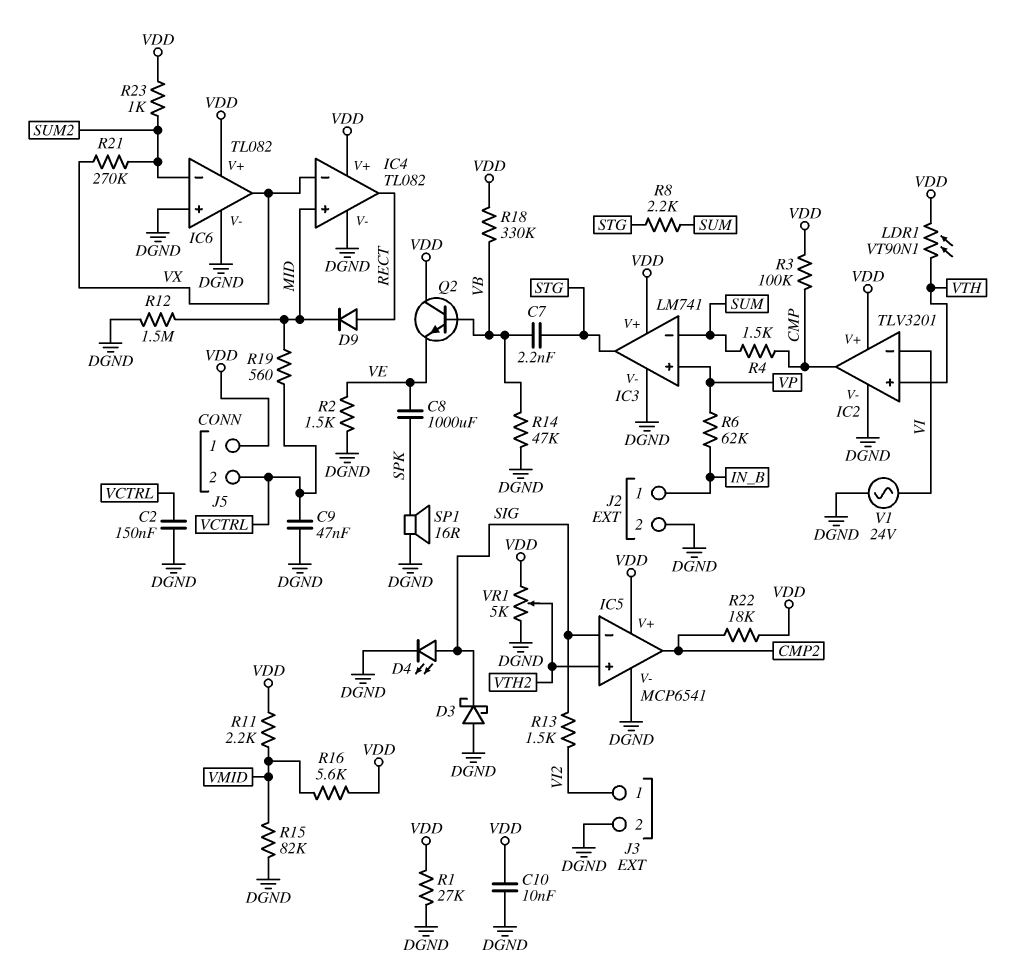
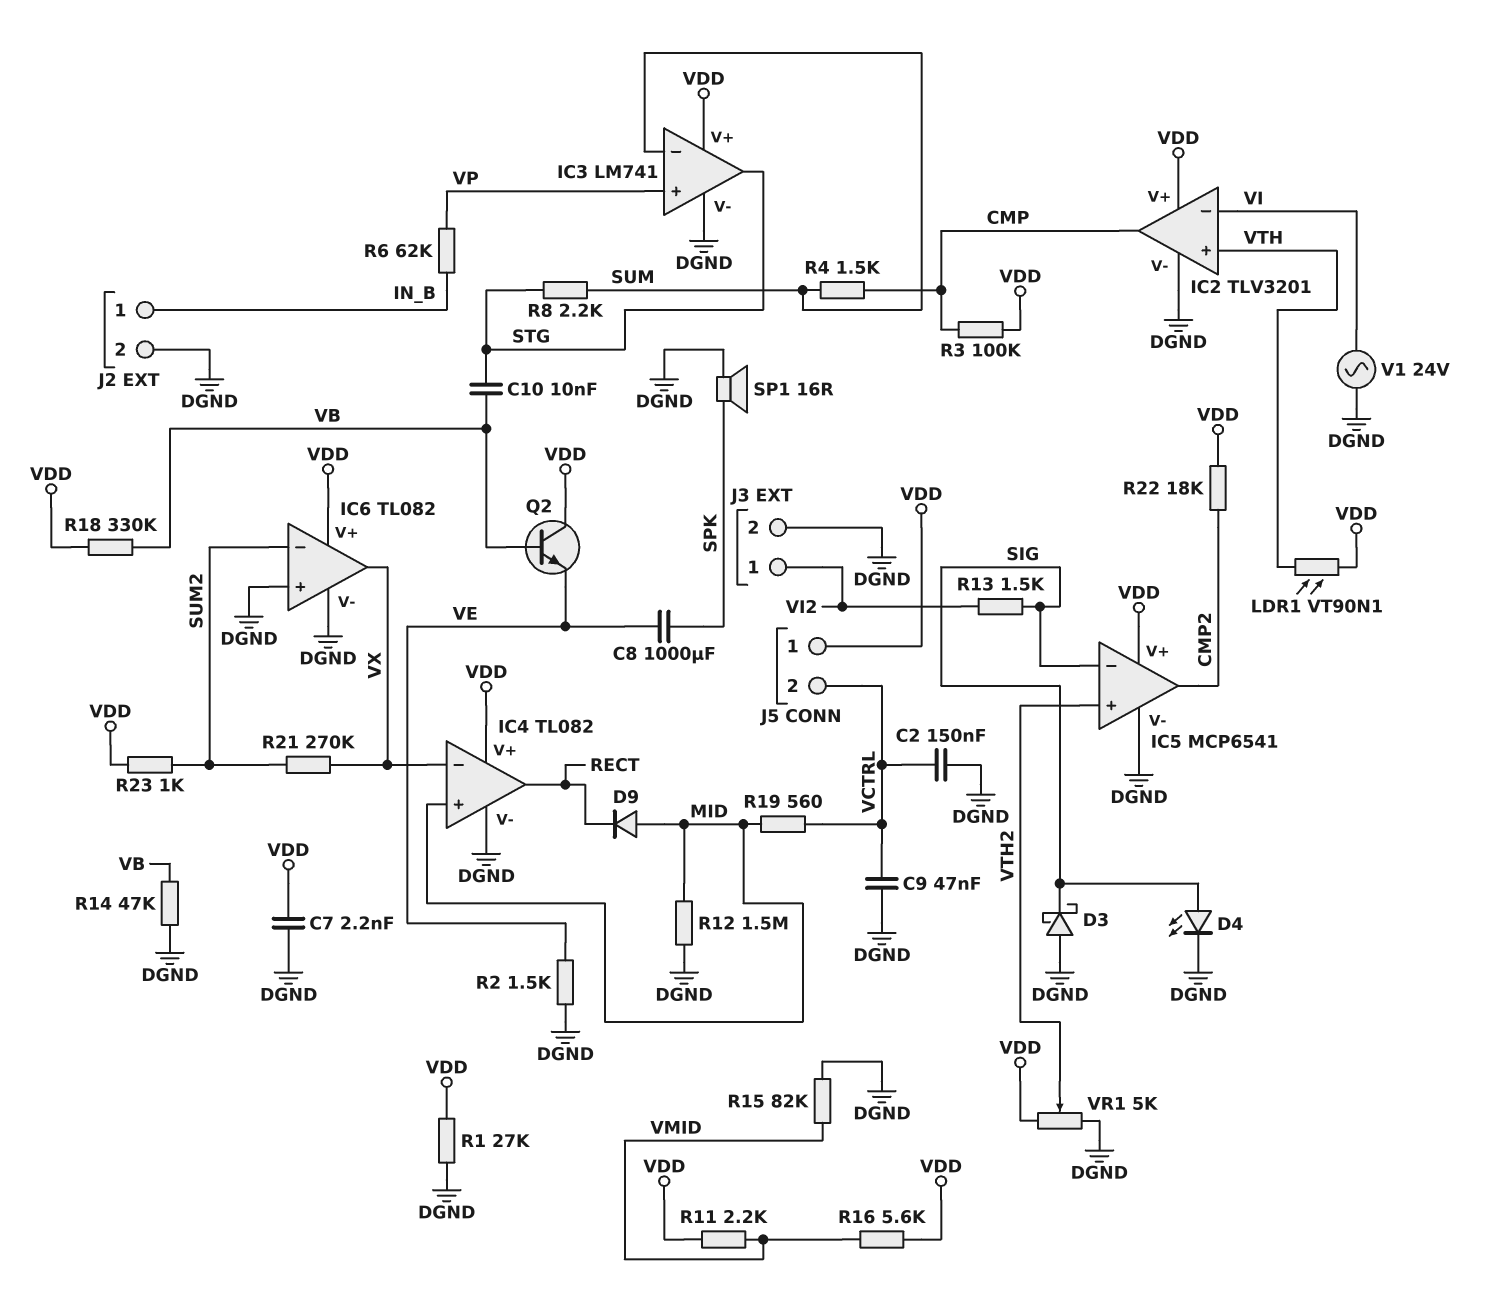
C7: 2.2nF (STG, VB) -> 2.2nF (DGND, VDD)
C10: 10nF (DGND, VDD) -> 10nF (STG, VB)
D9: diode (A RECT, K MID) -> diode (A MID, K RECT)

